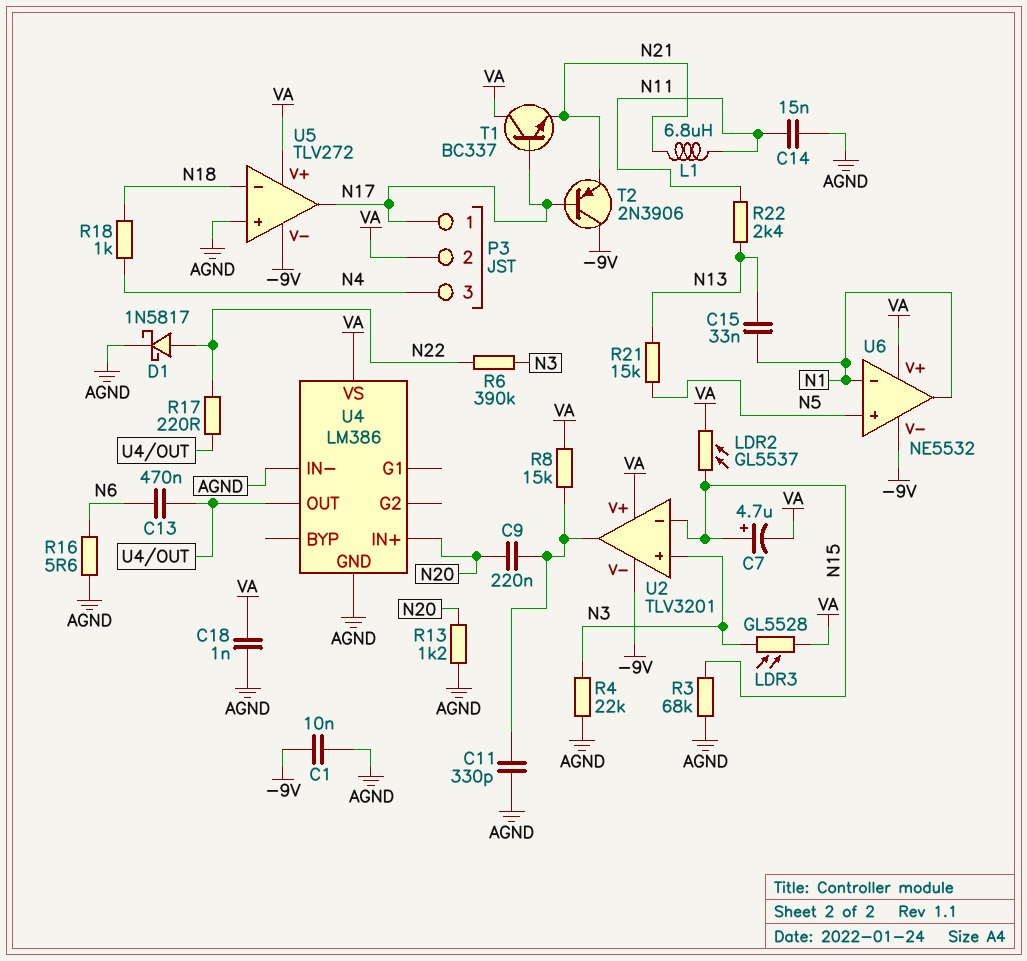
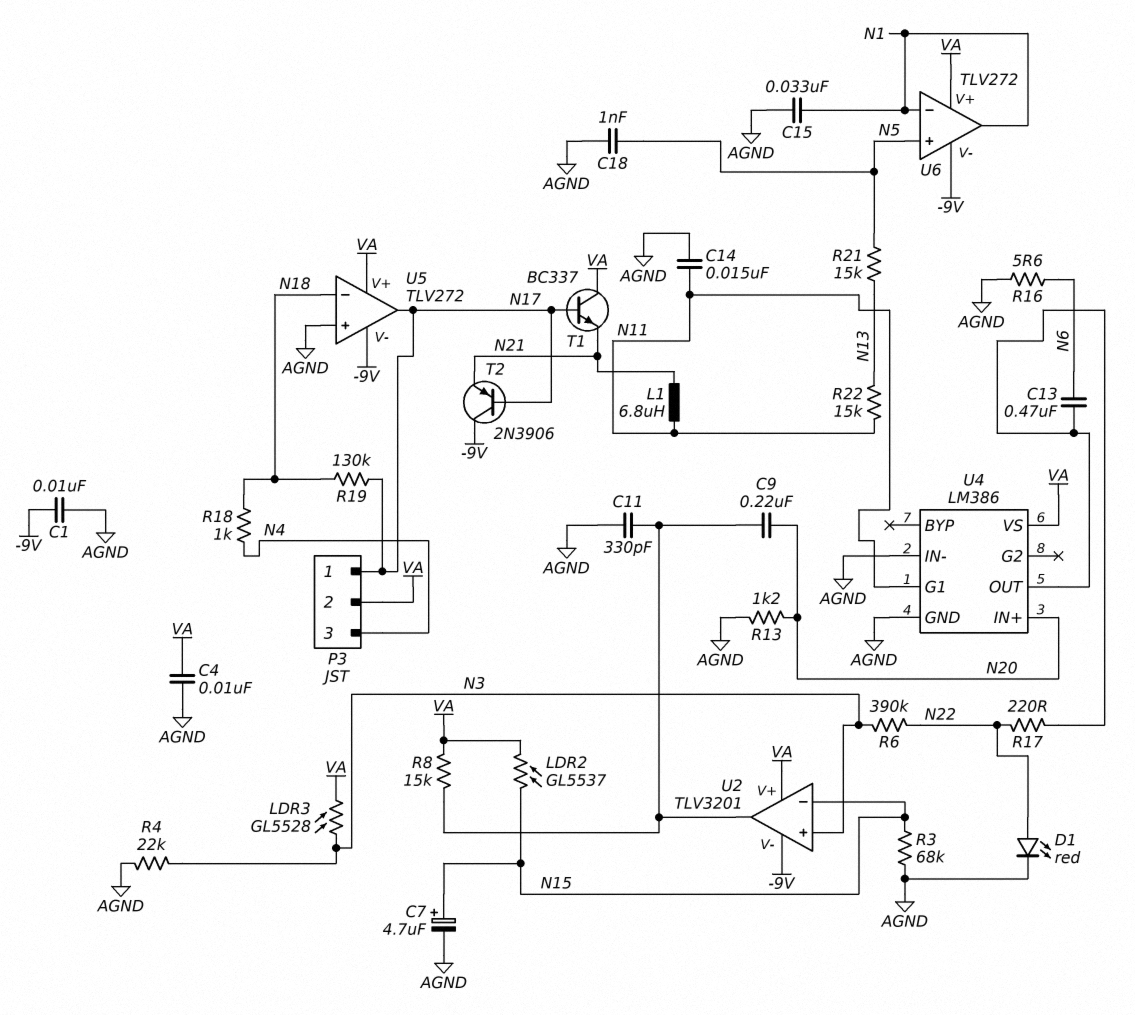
C4: none -> 10nF (AGND, VA)
C7: 4.7uF (plus N15, minus VA) -> 4.7uF (plus N15, minus AGND)
C15: 33nF (N1, N13) -> 33nF (AGND, N1)
C18: 1nF (AGND, VA) -> 1nF (AGND, N5)
D1: schottky 1N5817 (A N22, K AGND) -> LED red (A N22, K AGND)
R19: none -> 130k (N17, N18)
R22: 2.4k (N11, N13) -> 15k (N11, N13)
U4 pin G1: none -> N11
U6: NE5532 -> TLV272

